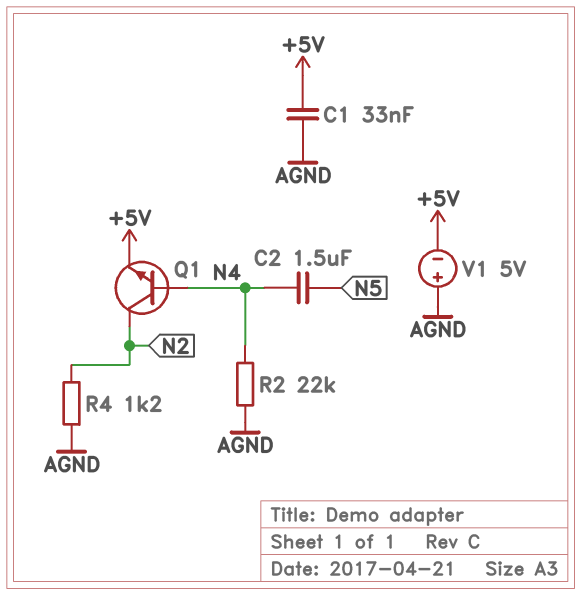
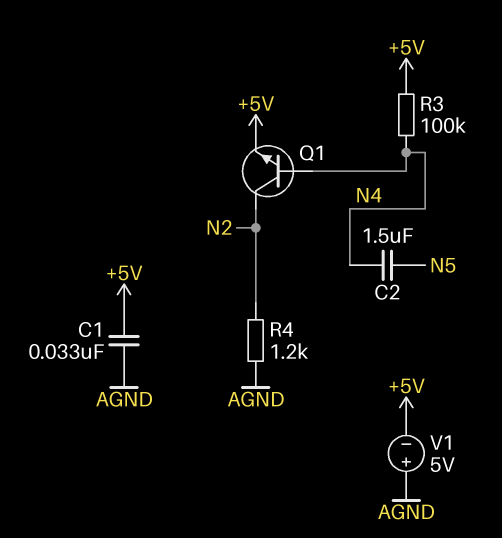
R2: 22k (AGND, N4) -> none
R3: none -> 100k (+5V, N4)

